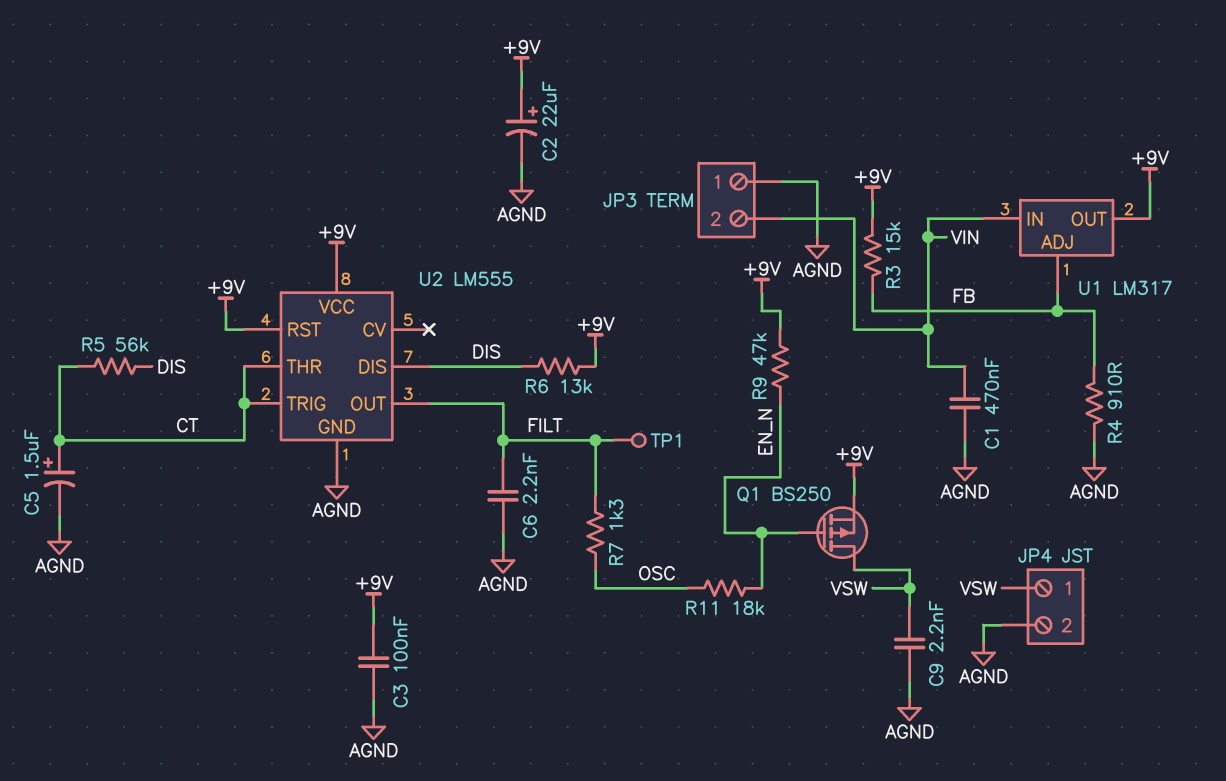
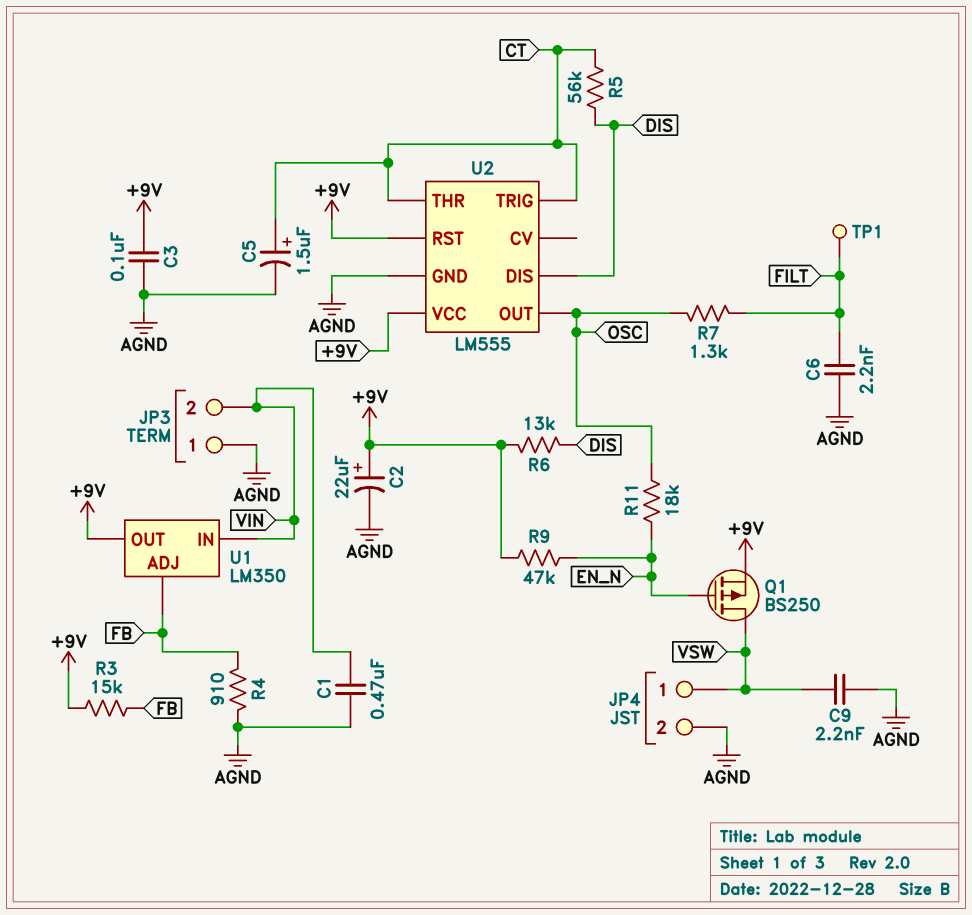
U1: LM317 -> LM350
U2 pin OUT: FILT -> OSC

